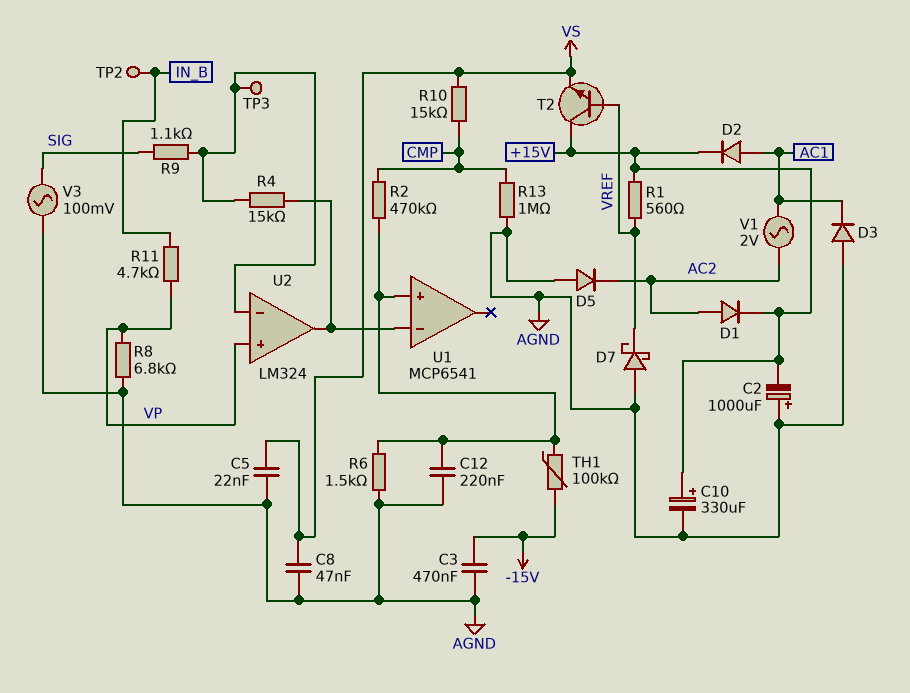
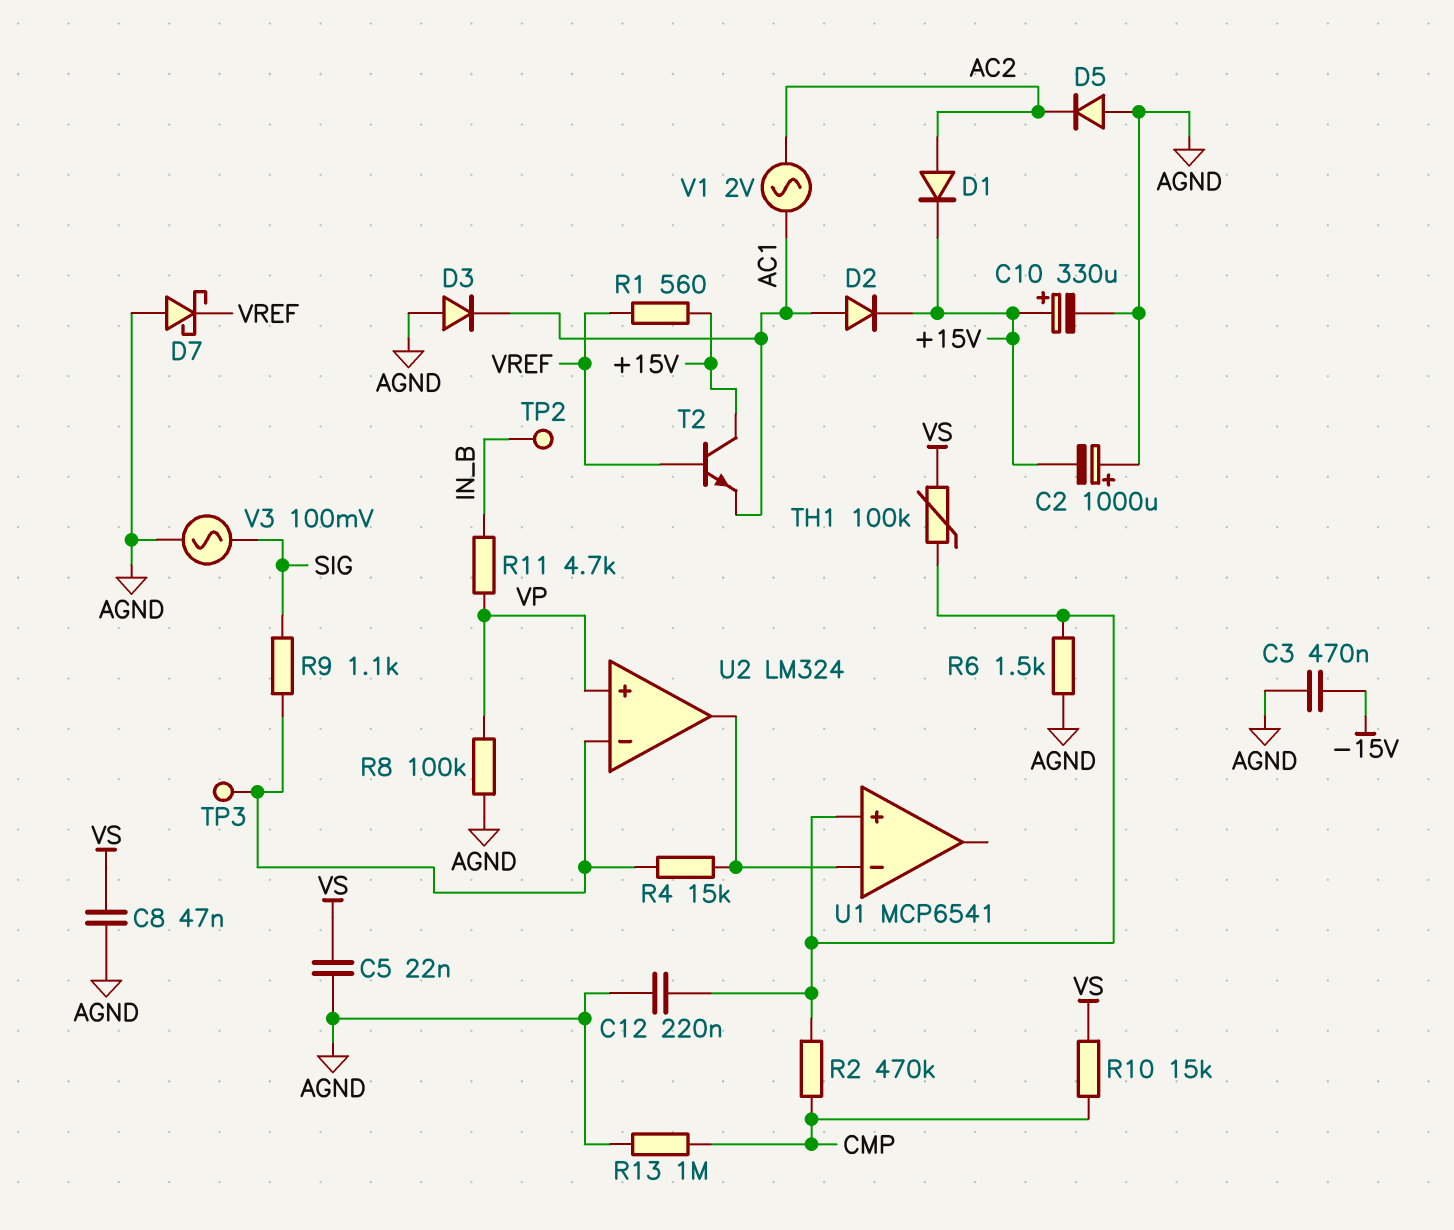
R8: 6.8k (AGND, VP) -> 100k (AGND, VP)
T2: NPN (B VREF, C +15V, E VS) -> NPN (B VREF, C +15V, E AC1)
TH1: 100k (-15V, U1/in+) -> 100k (U1/in+, VS)

